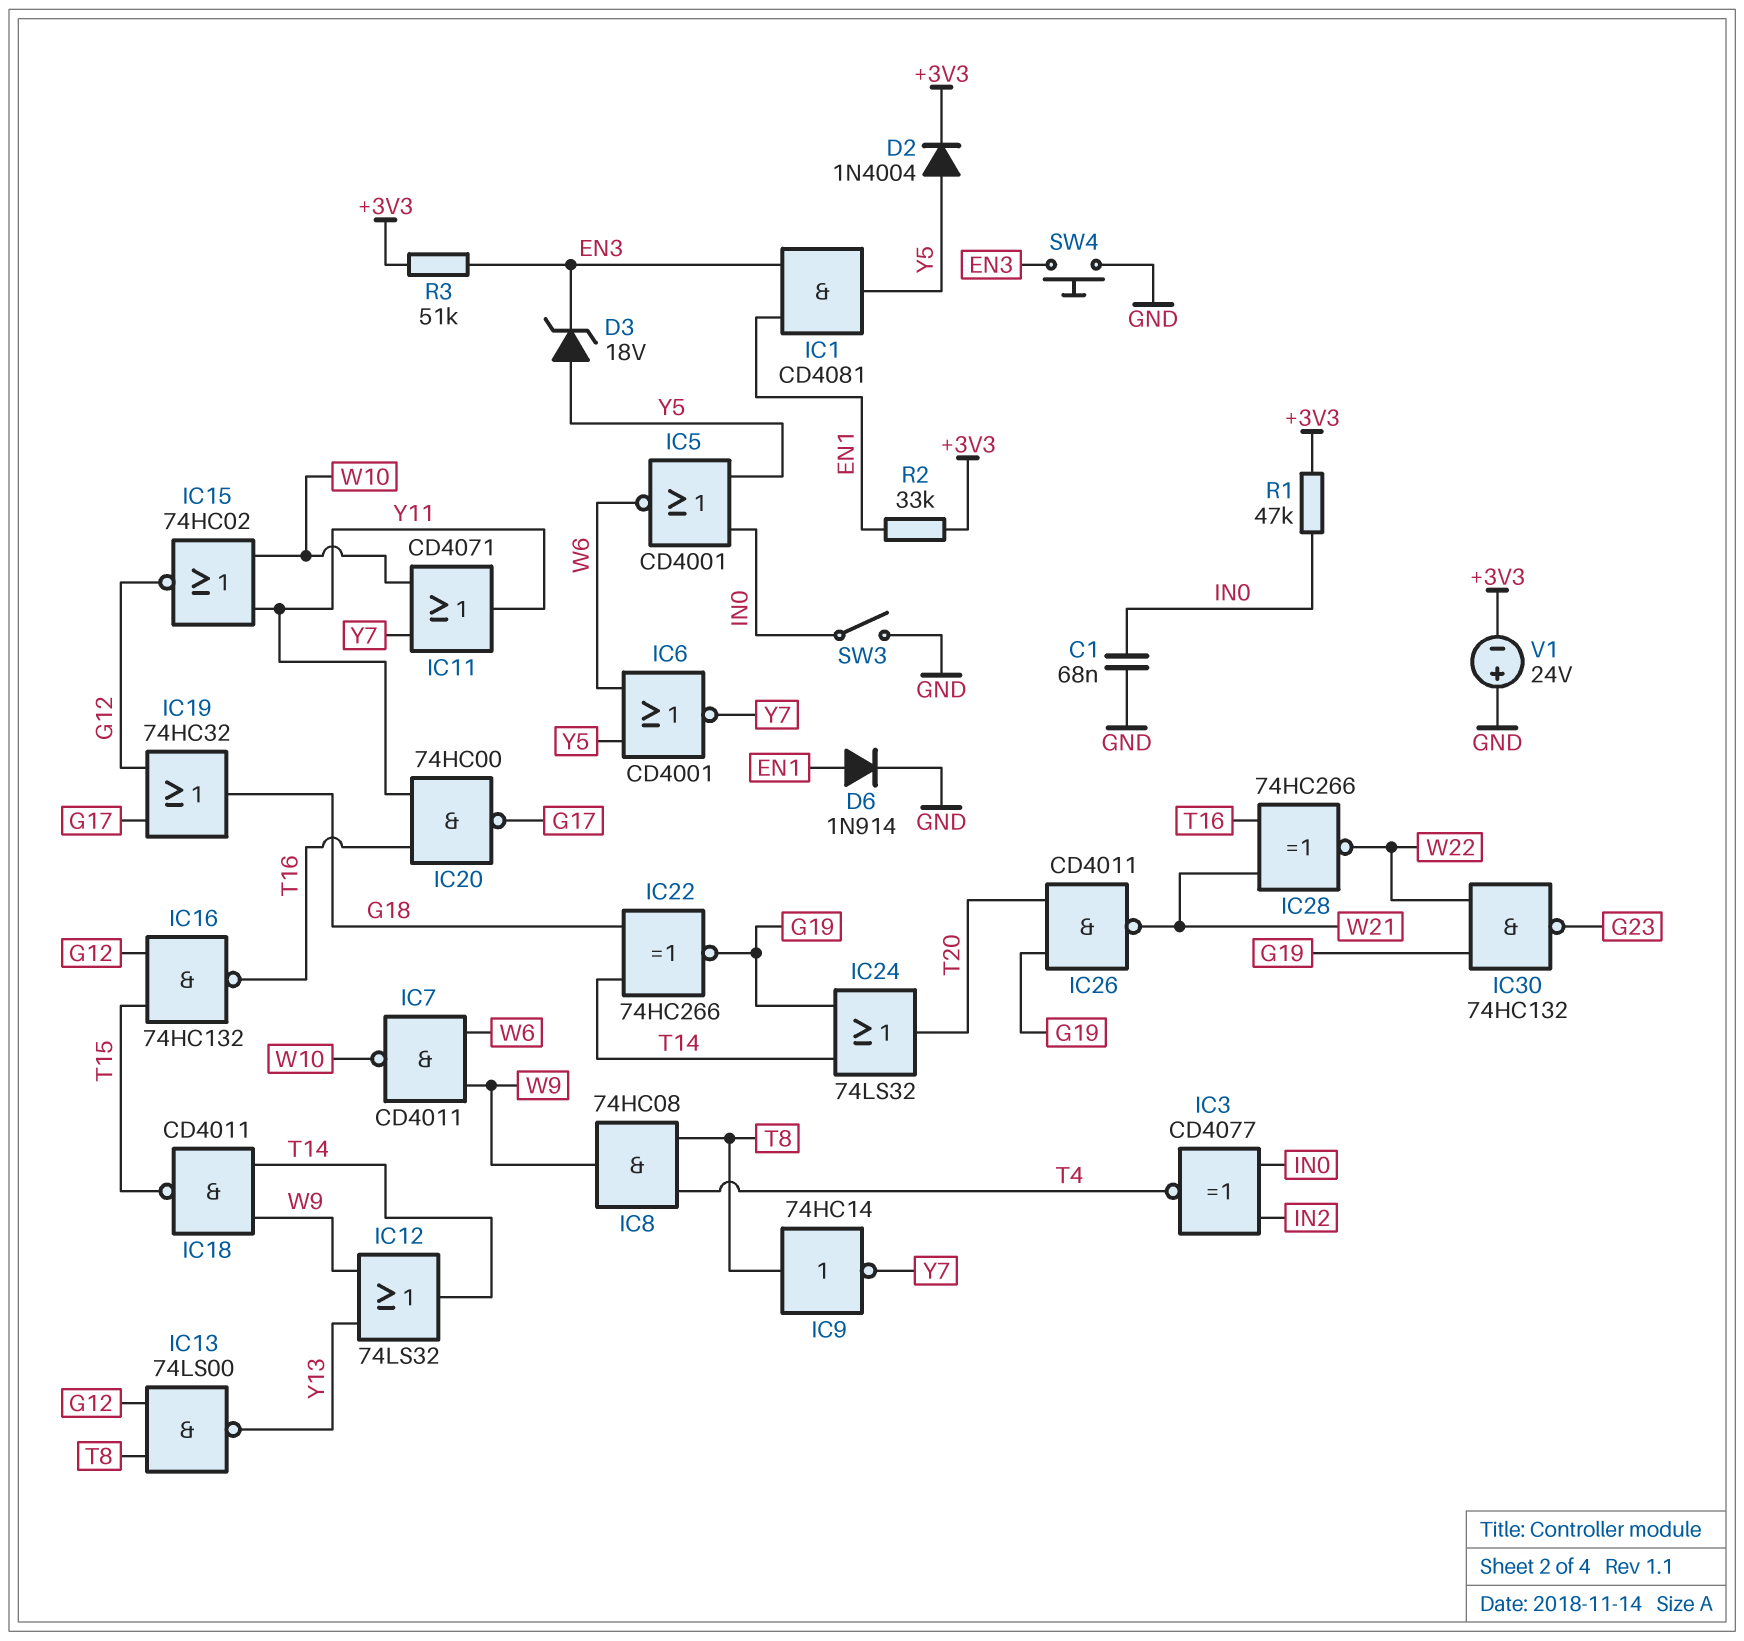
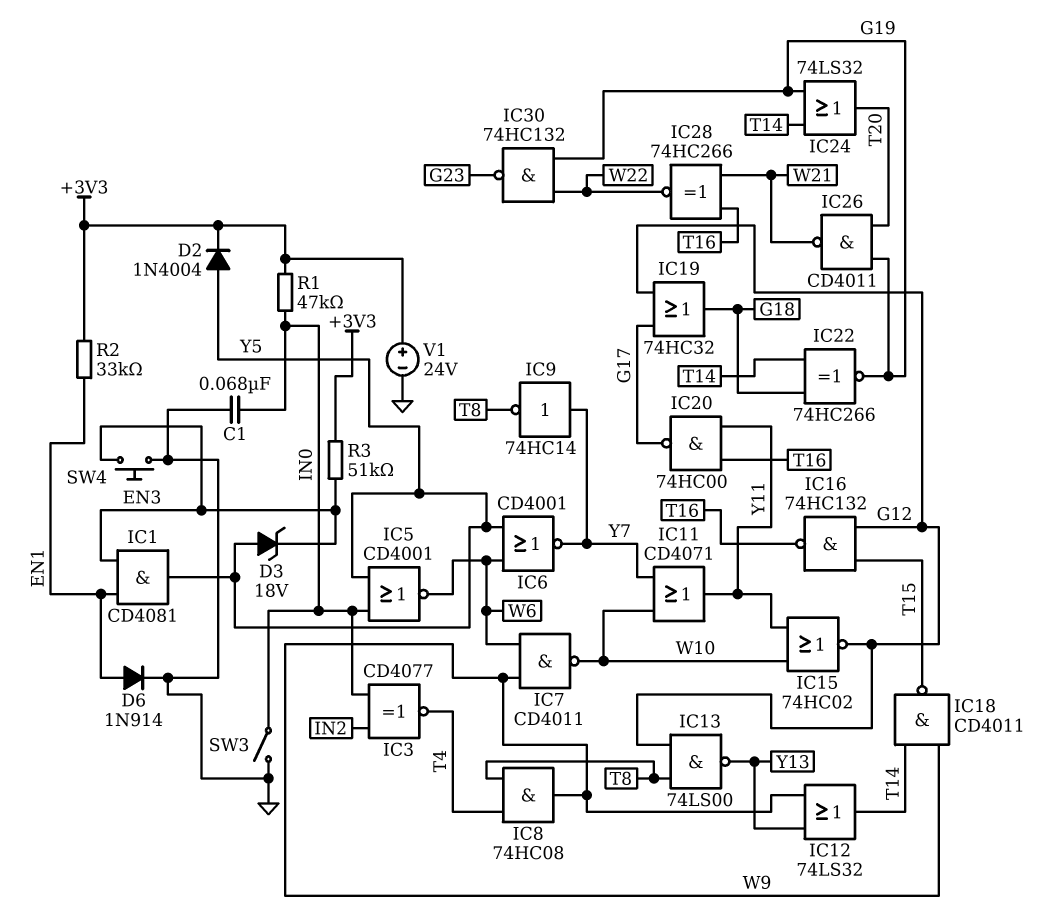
IC9: NOT 74HC14 (in T8, out Y7) -> NOT 74HC14 (in Y7, out T8)
V1: 24V (plus GND, minus +3V3) -> 24V (plus +3V3, minus GND)

